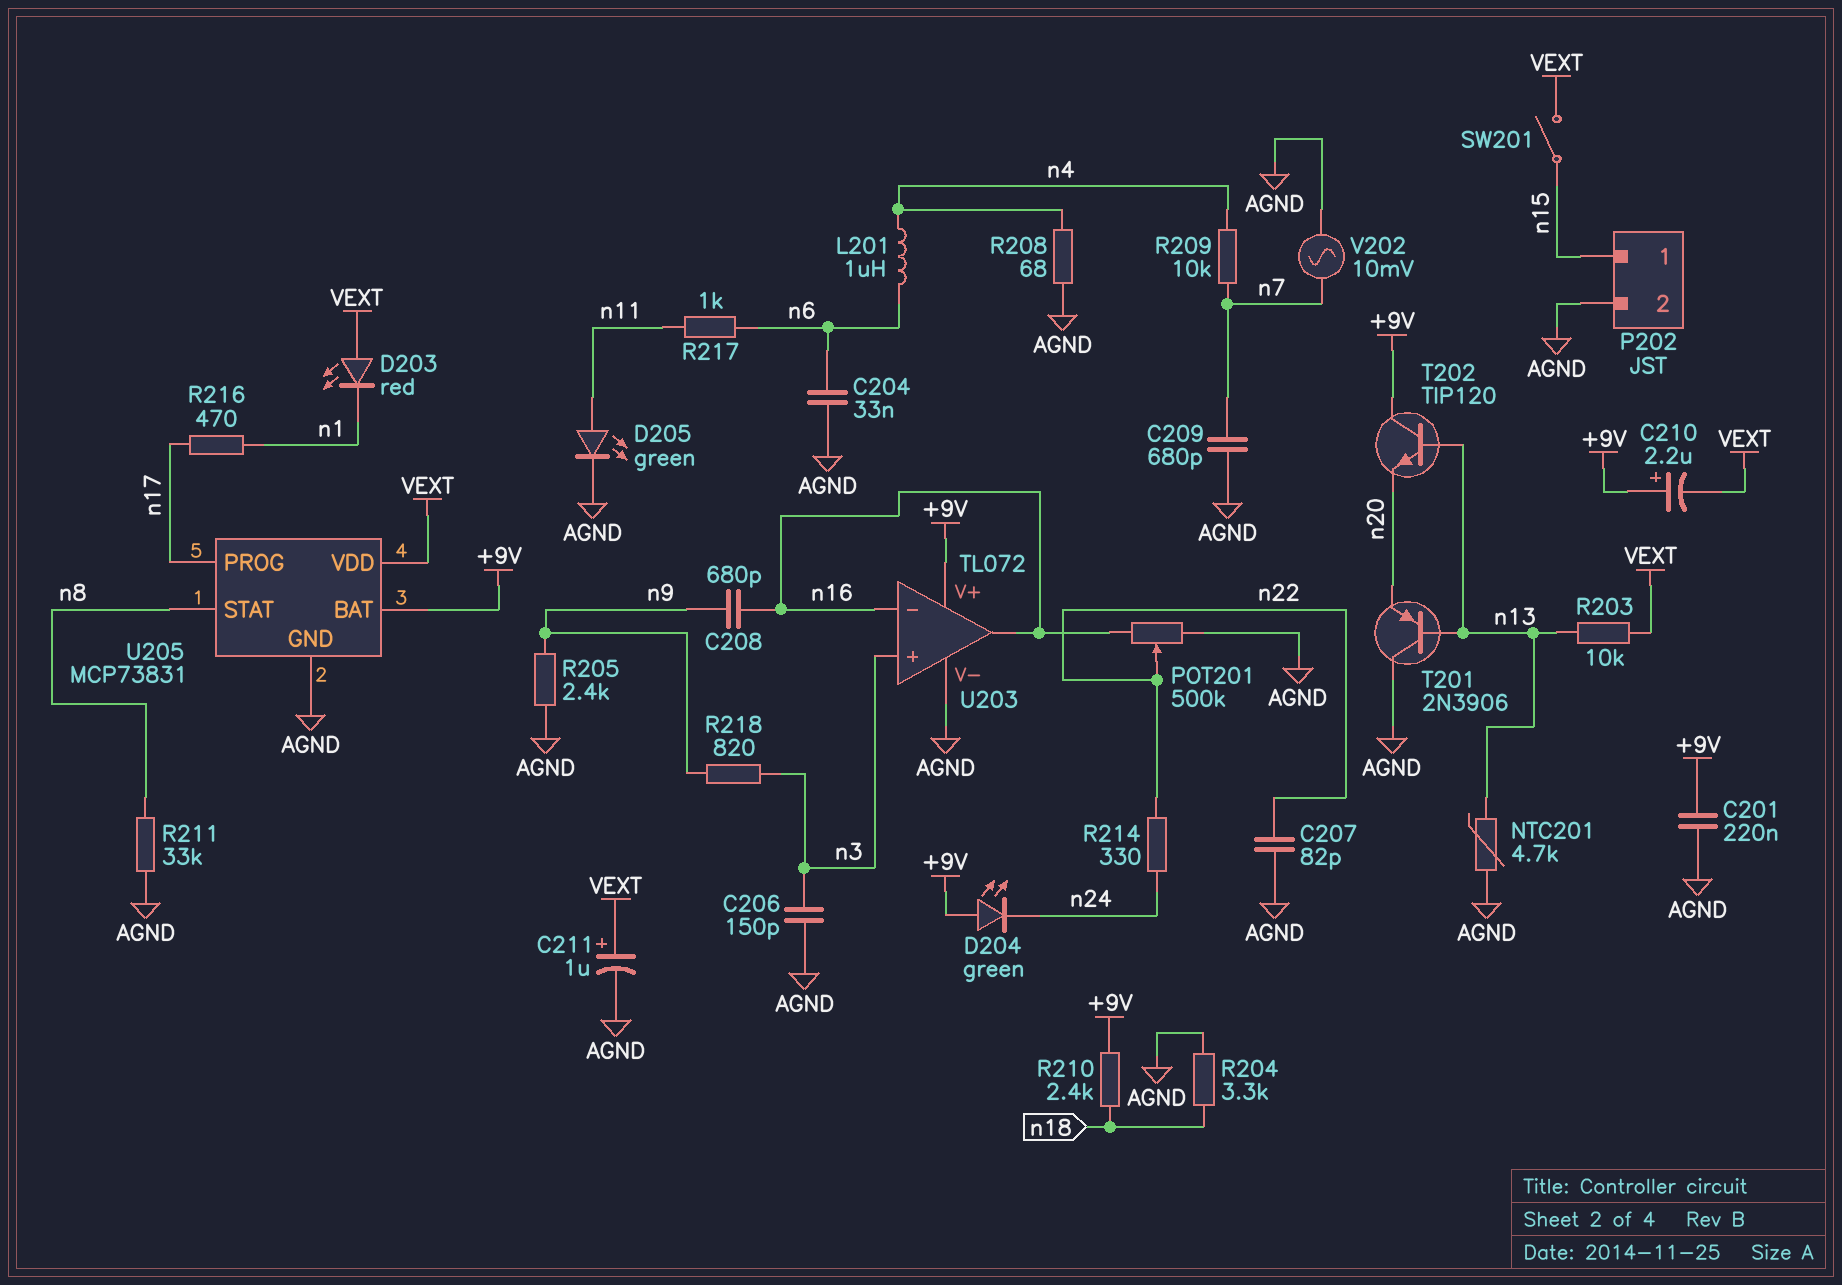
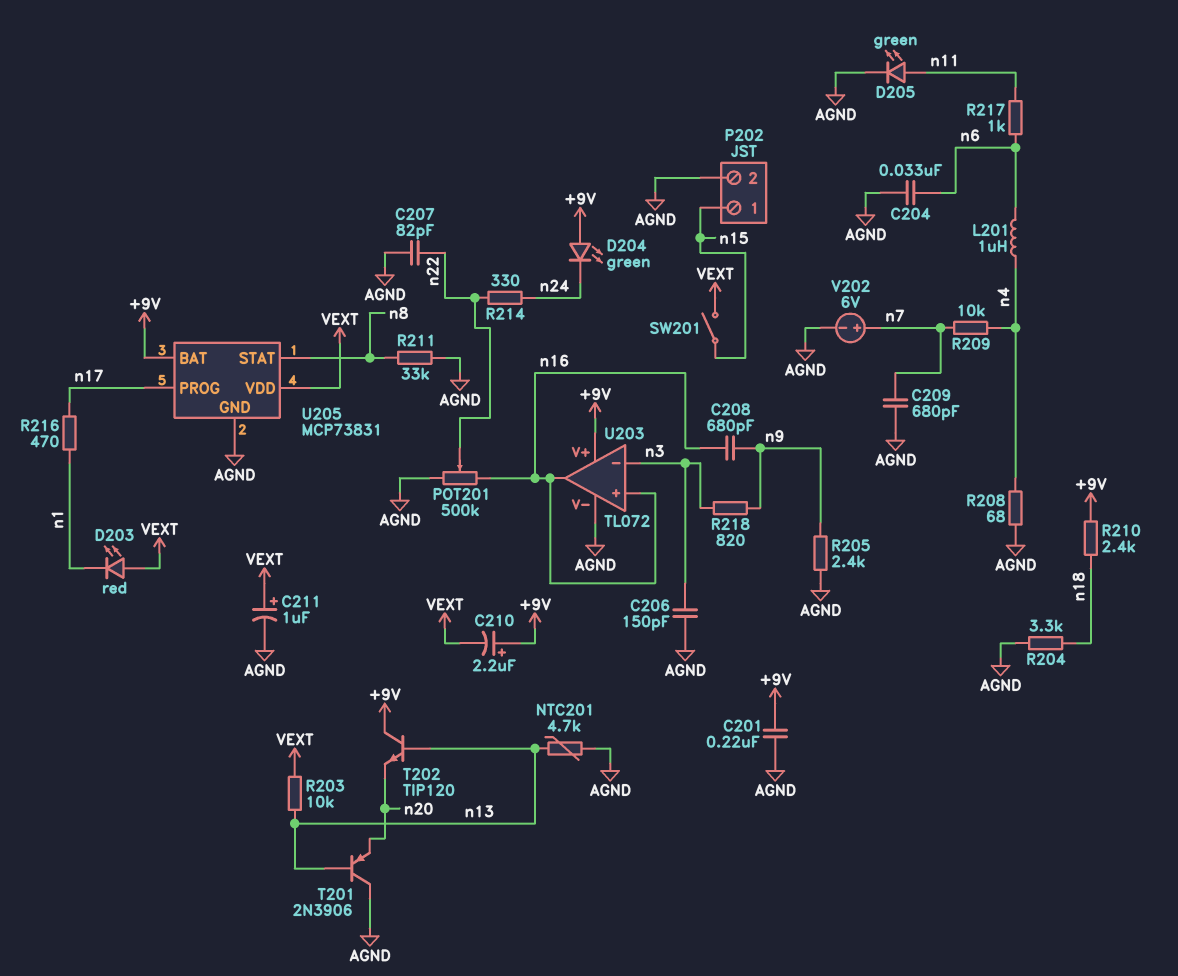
U203 pin in+: n3 -> n16
U203 pin in-: n16 -> n3
V202: AC 10mV (AGND, n7) -> 6V (plus n7, minus AGND)

